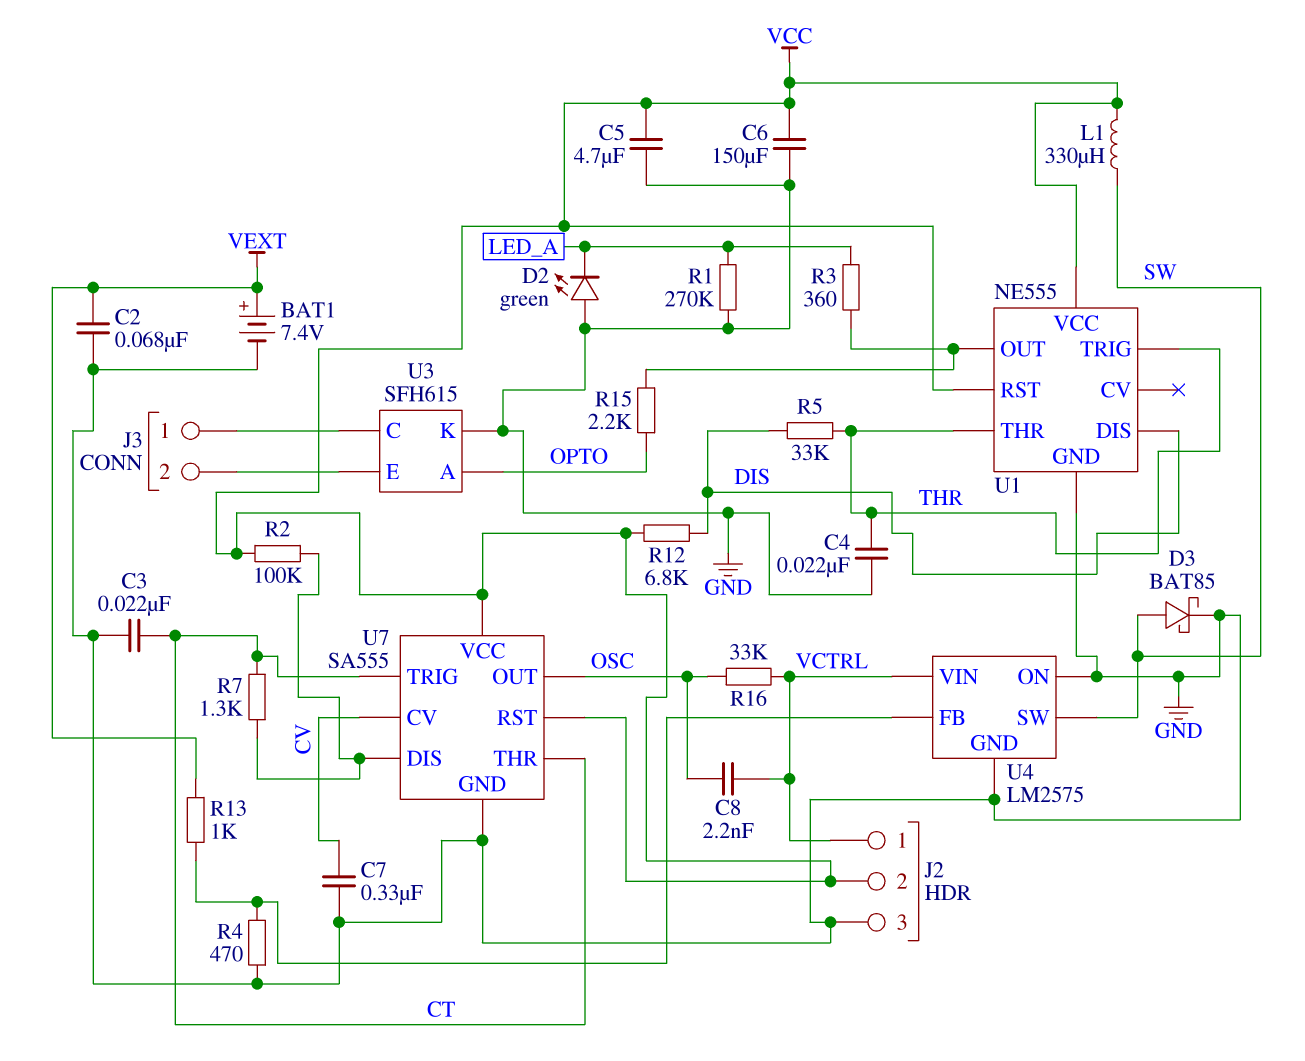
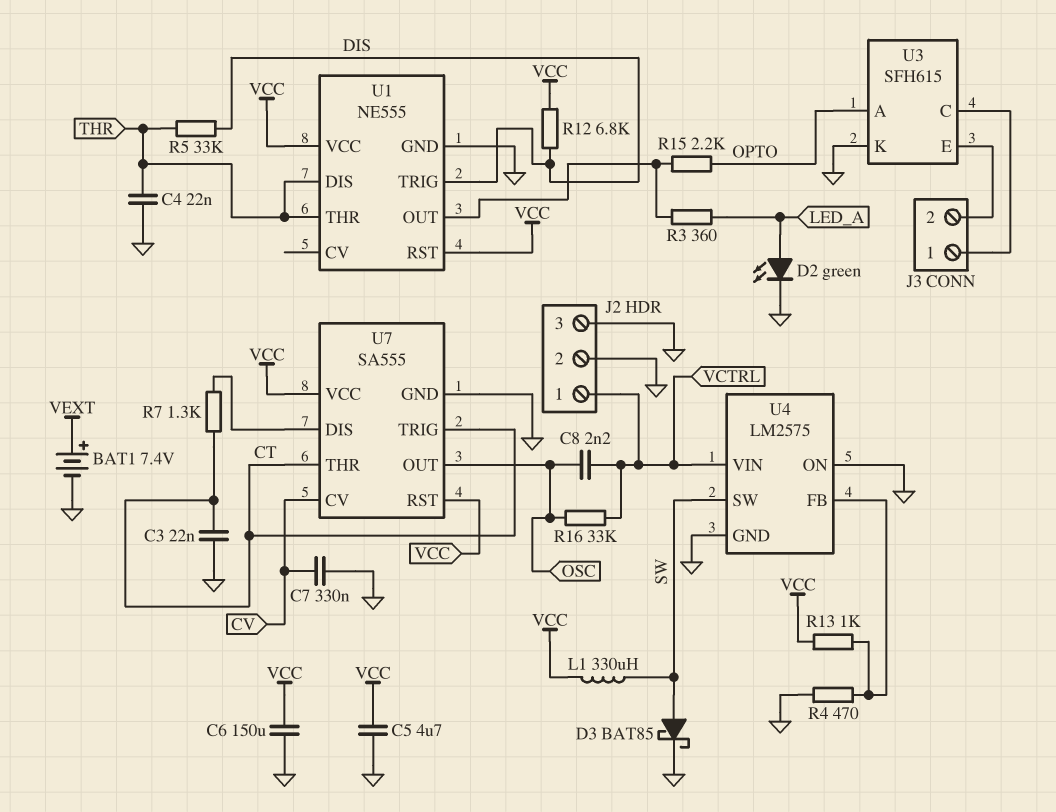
C2: 68nF (GND, VEXT) -> none
D2: LED green (A GND, K LED_A) -> LED green (A LED_A, K GND)
J2 pin 2: VCC -> GND
R1: 270k (GND, LED_A) -> none
R2: 100k (U7/DIS, VCC) -> none
R13: 1k (U4/FB, VEXT) -> 1k (U4/FB, VCC)
U1 pin DIS: DIS -> THR
U1 pin TRIG: THR -> DIS

